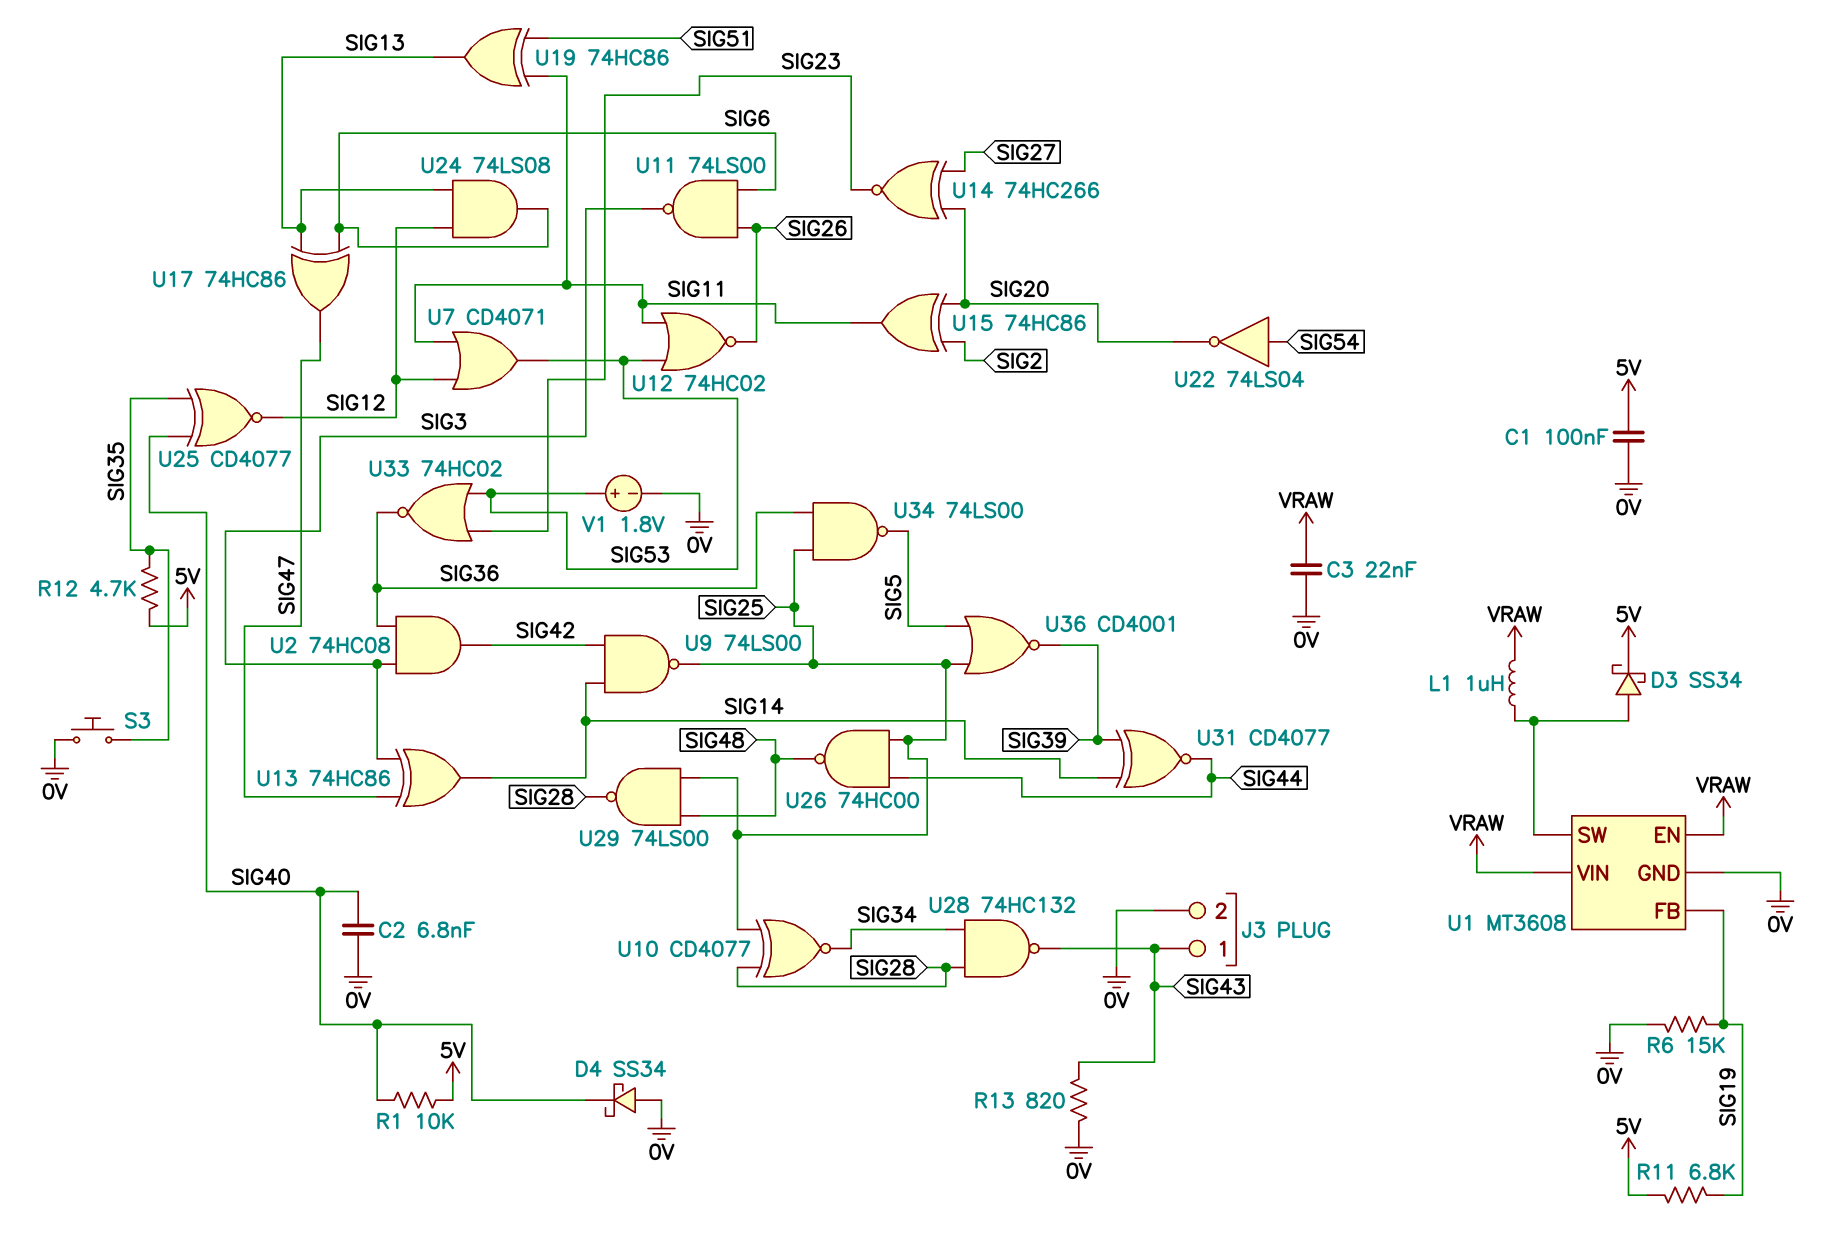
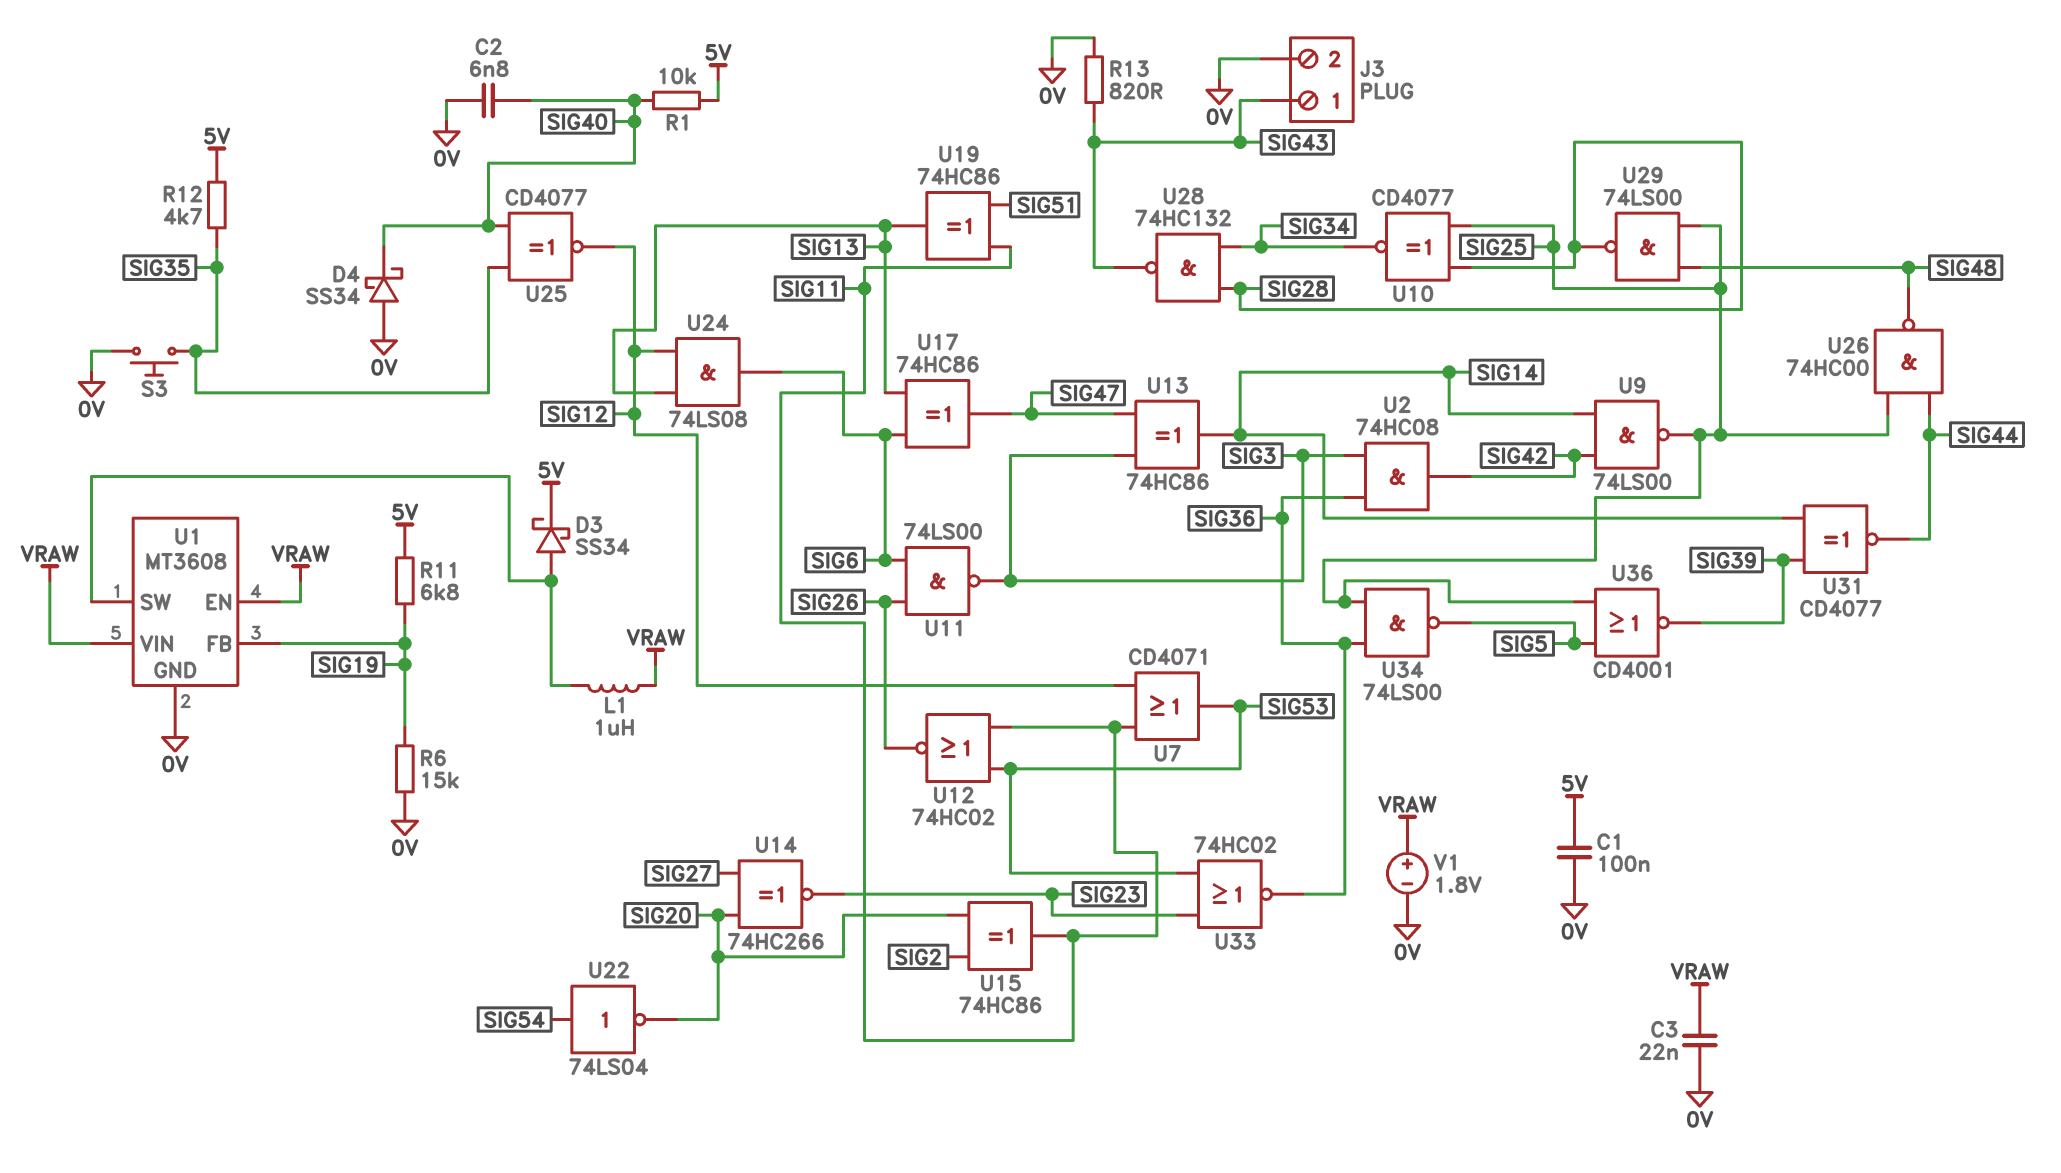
V1: 1.8V (plus SIG53, minus 0V) -> 1.8V (plus VRAW, minus 0V)

